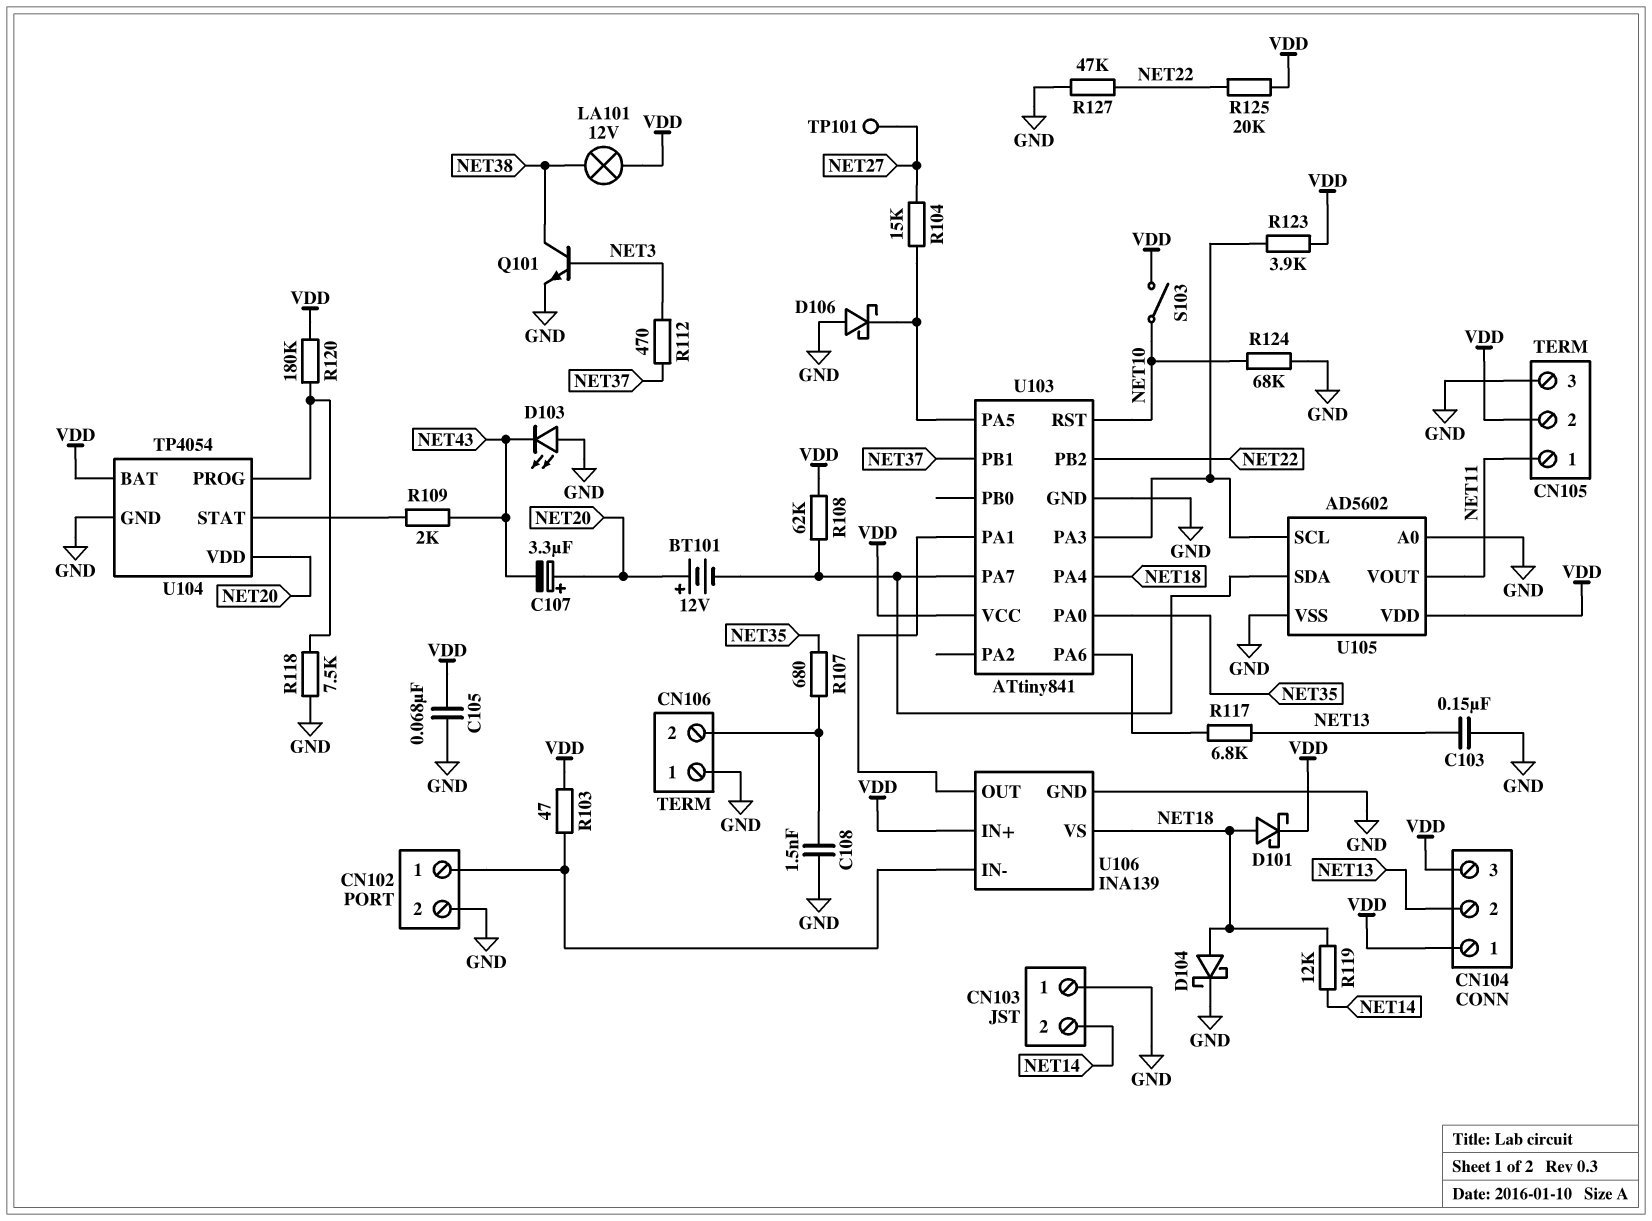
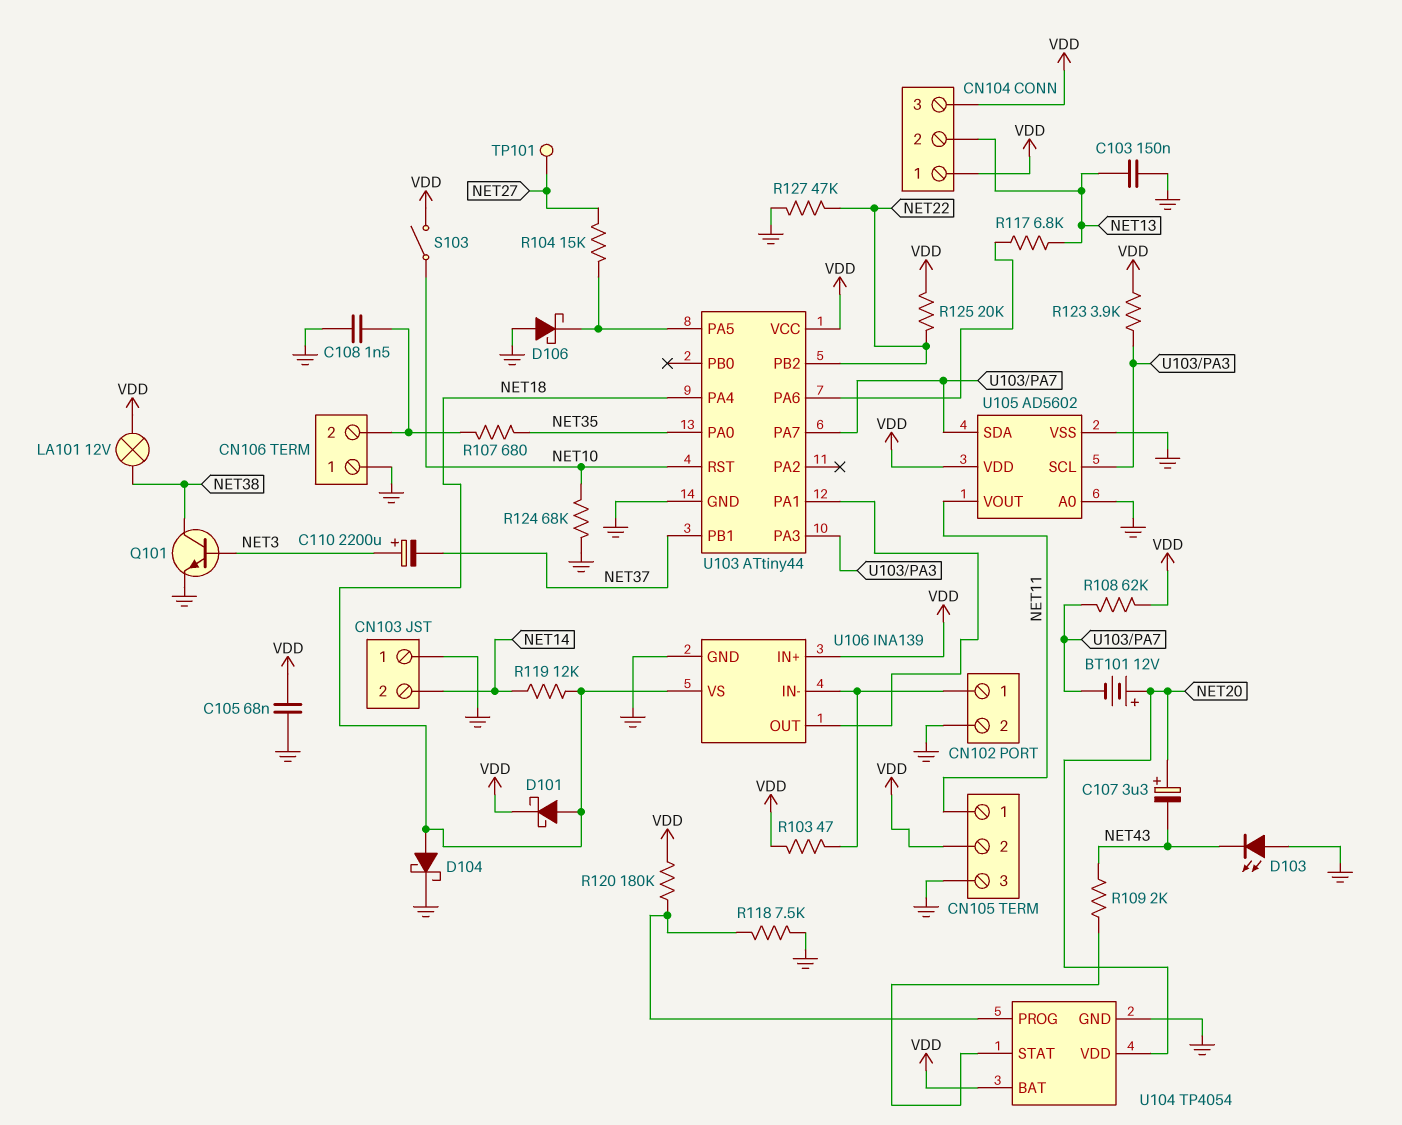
C110: none -> 2200uF (plus NET3, minus NET37)
R112: 470 (NET3, NET37) -> none
U103: ATtiny841 -> ATtiny44

